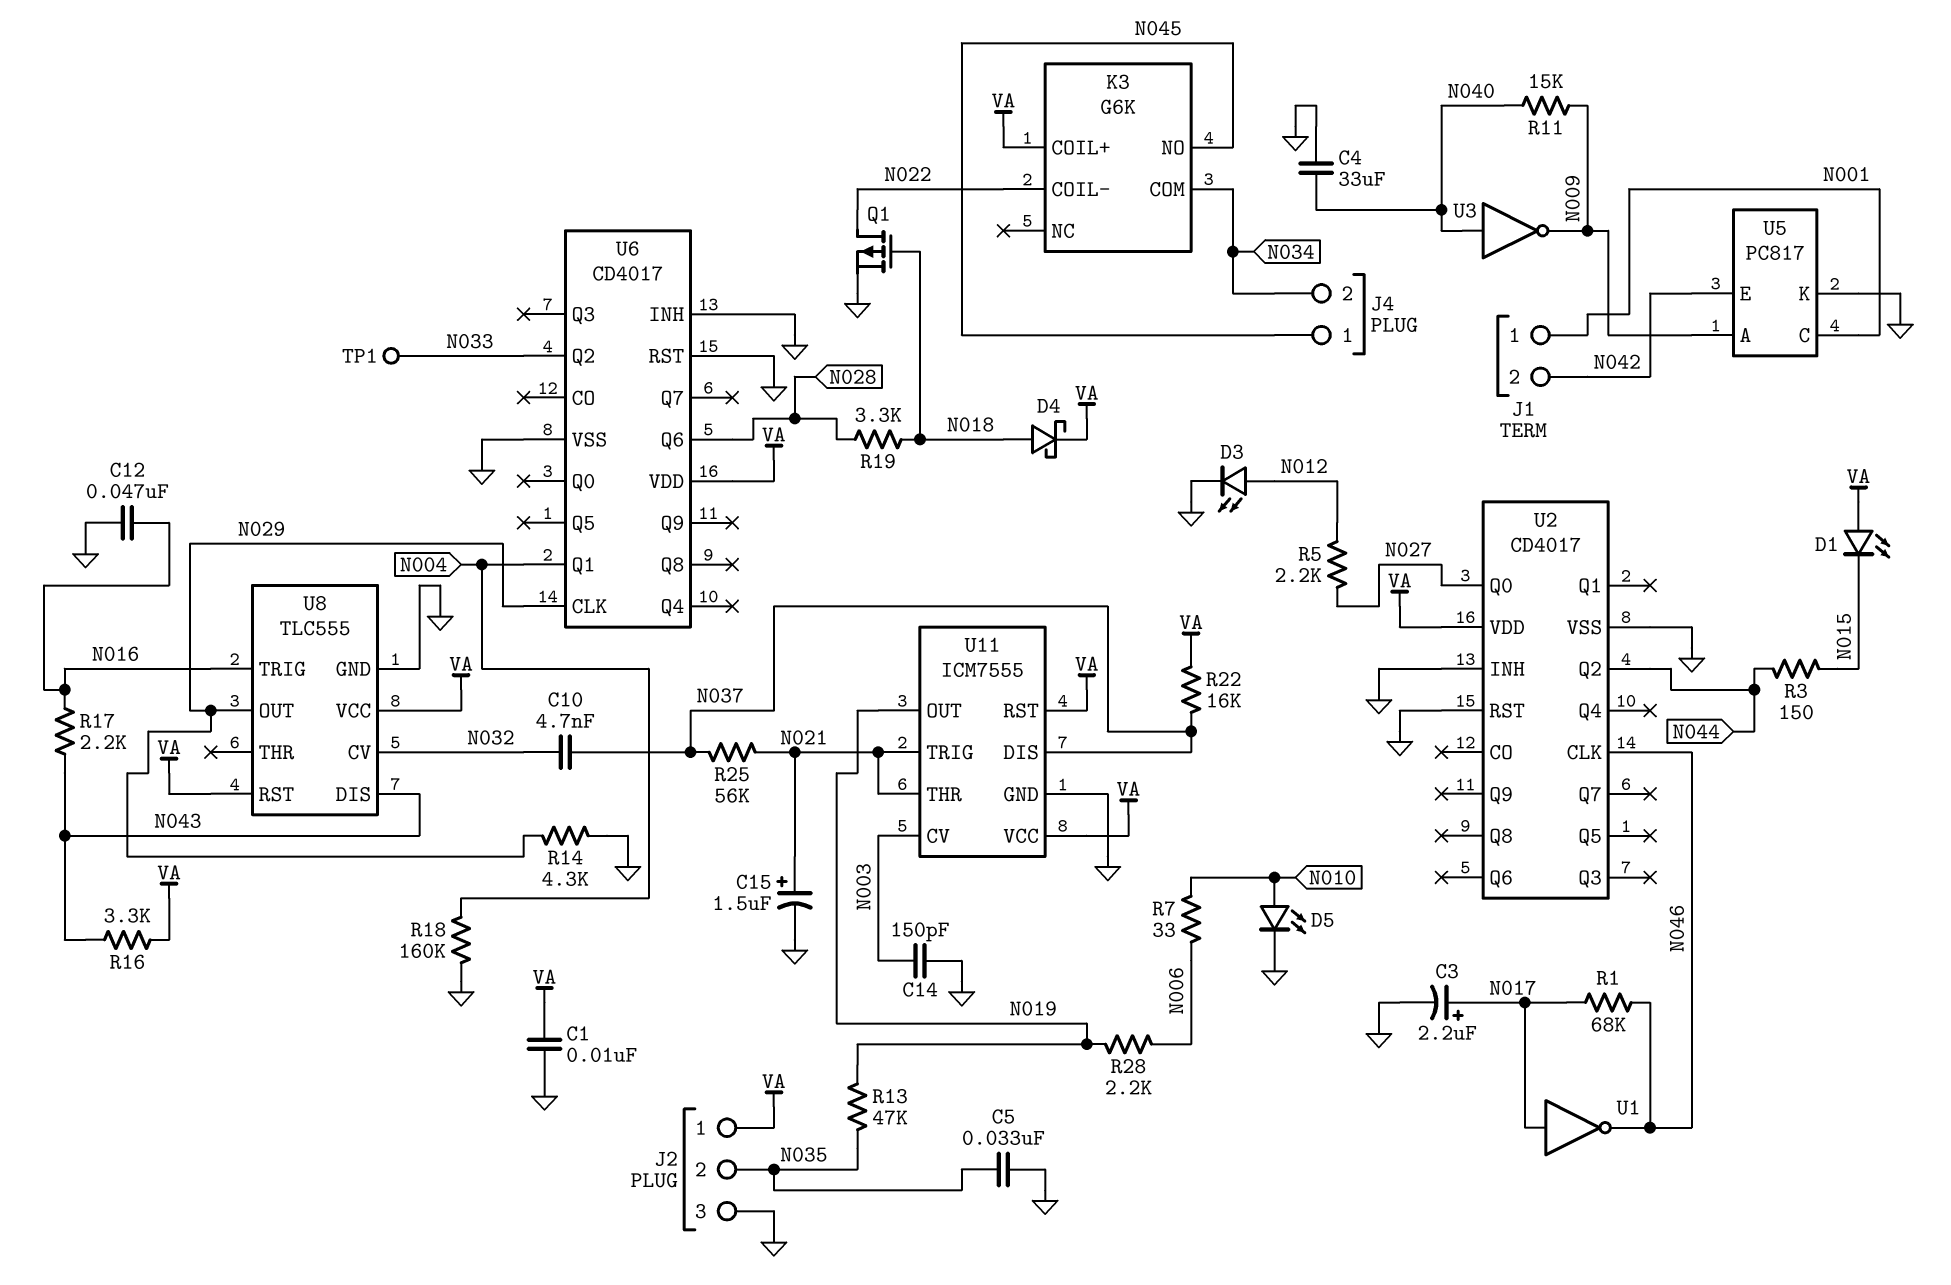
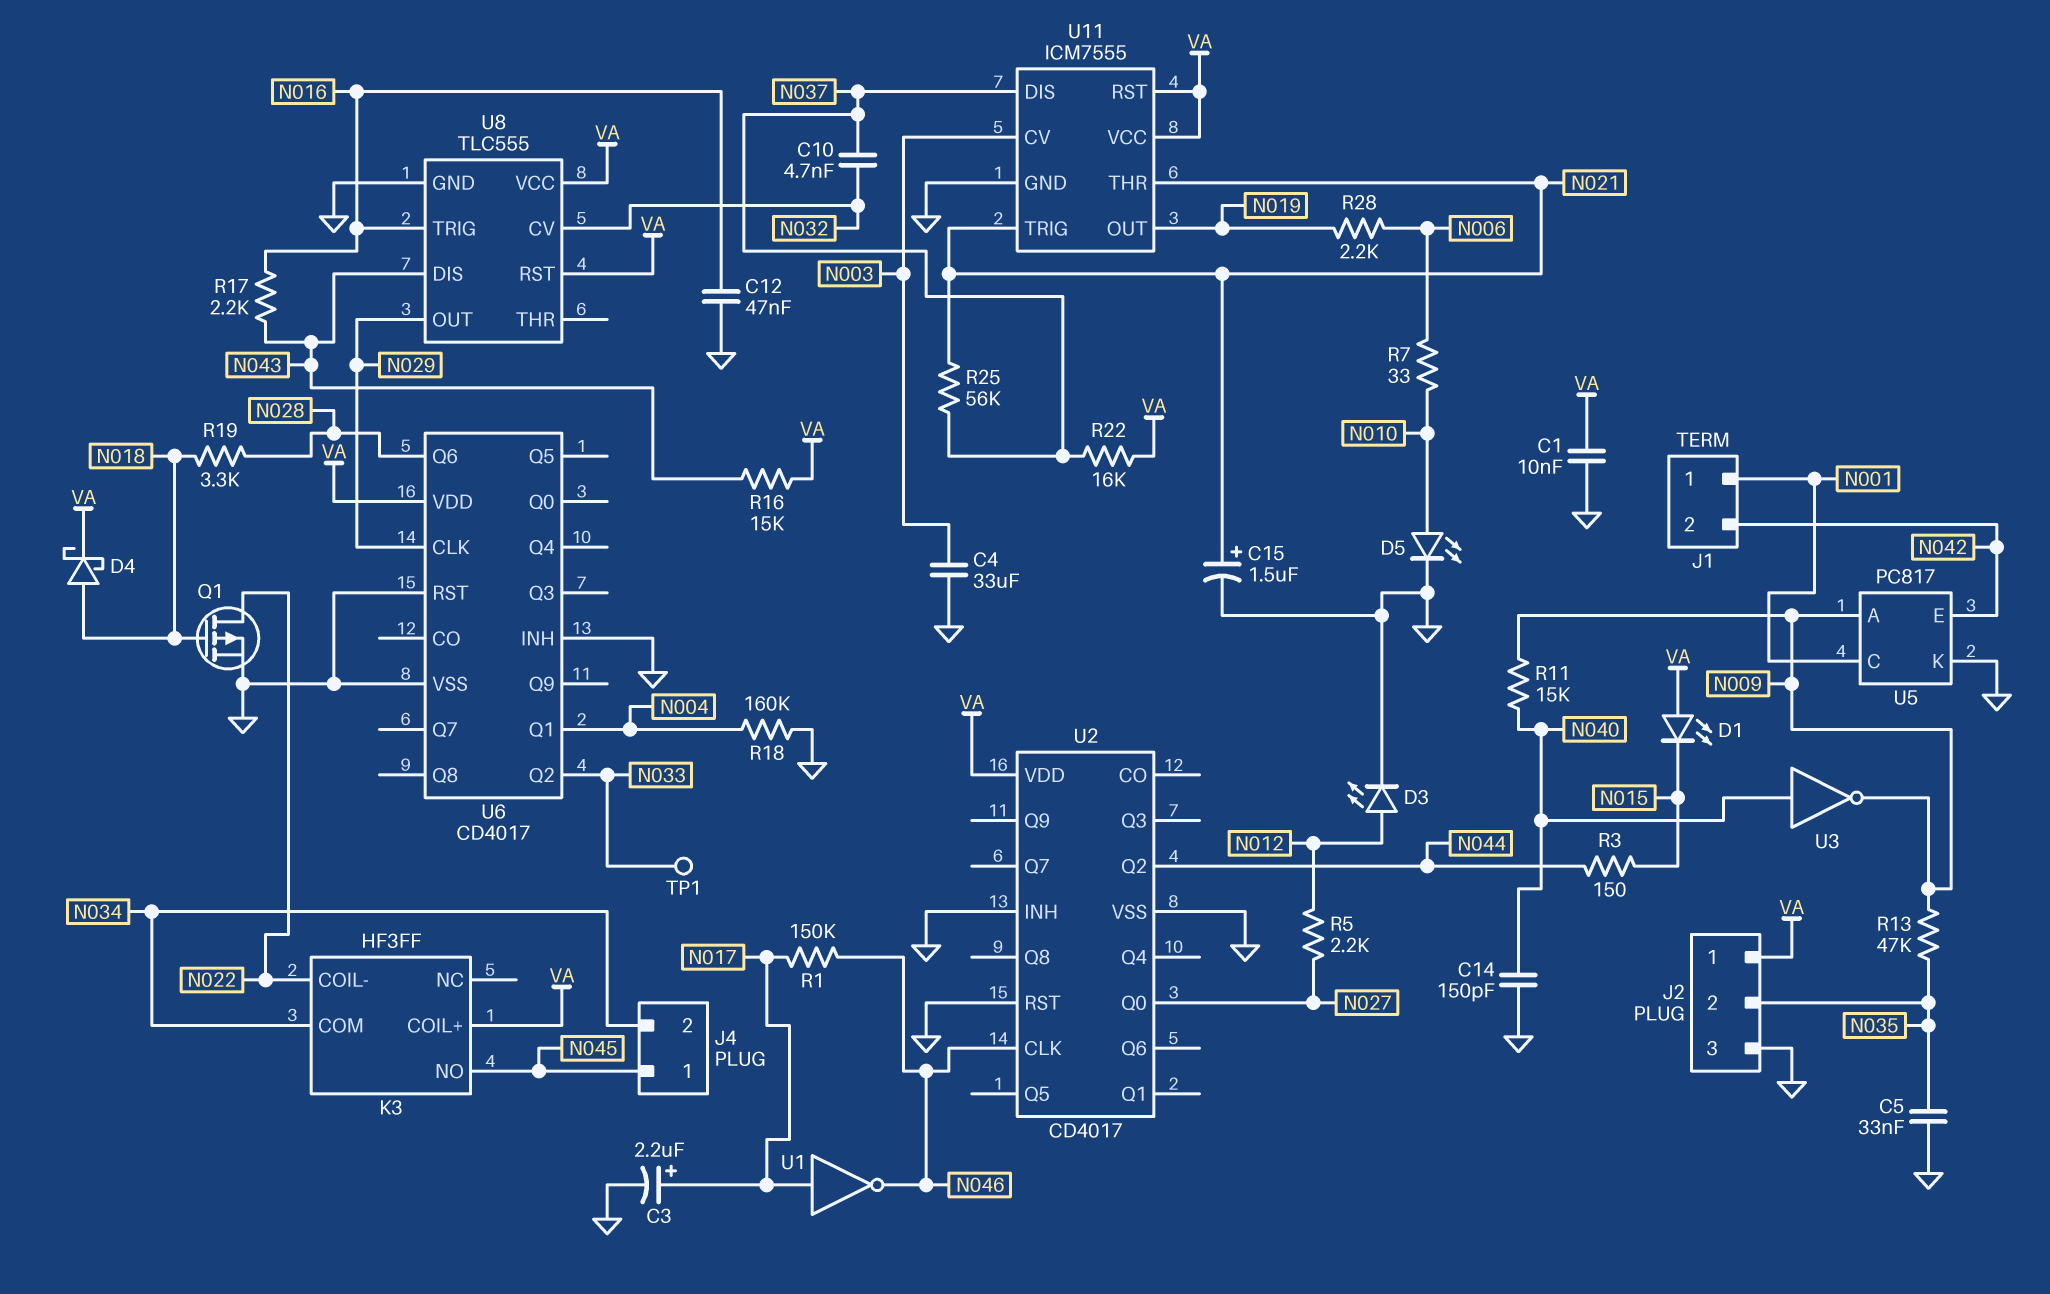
C4: 33uF (GND, N040) -> 33uF (GND, N003)
C14: 150pF (GND, N003) -> 150pF (GND, N040)
K3: G6K -> HF3FF
R1: 68k (N017, N046) -> 150k (N017, N046)
R13: 47k (N019, N035) -> 47k (N009, N035)
R14: 4.3k (GND, N029) -> none
R16: 3.3k (N043, VA) -> 15k (N043, VA)

